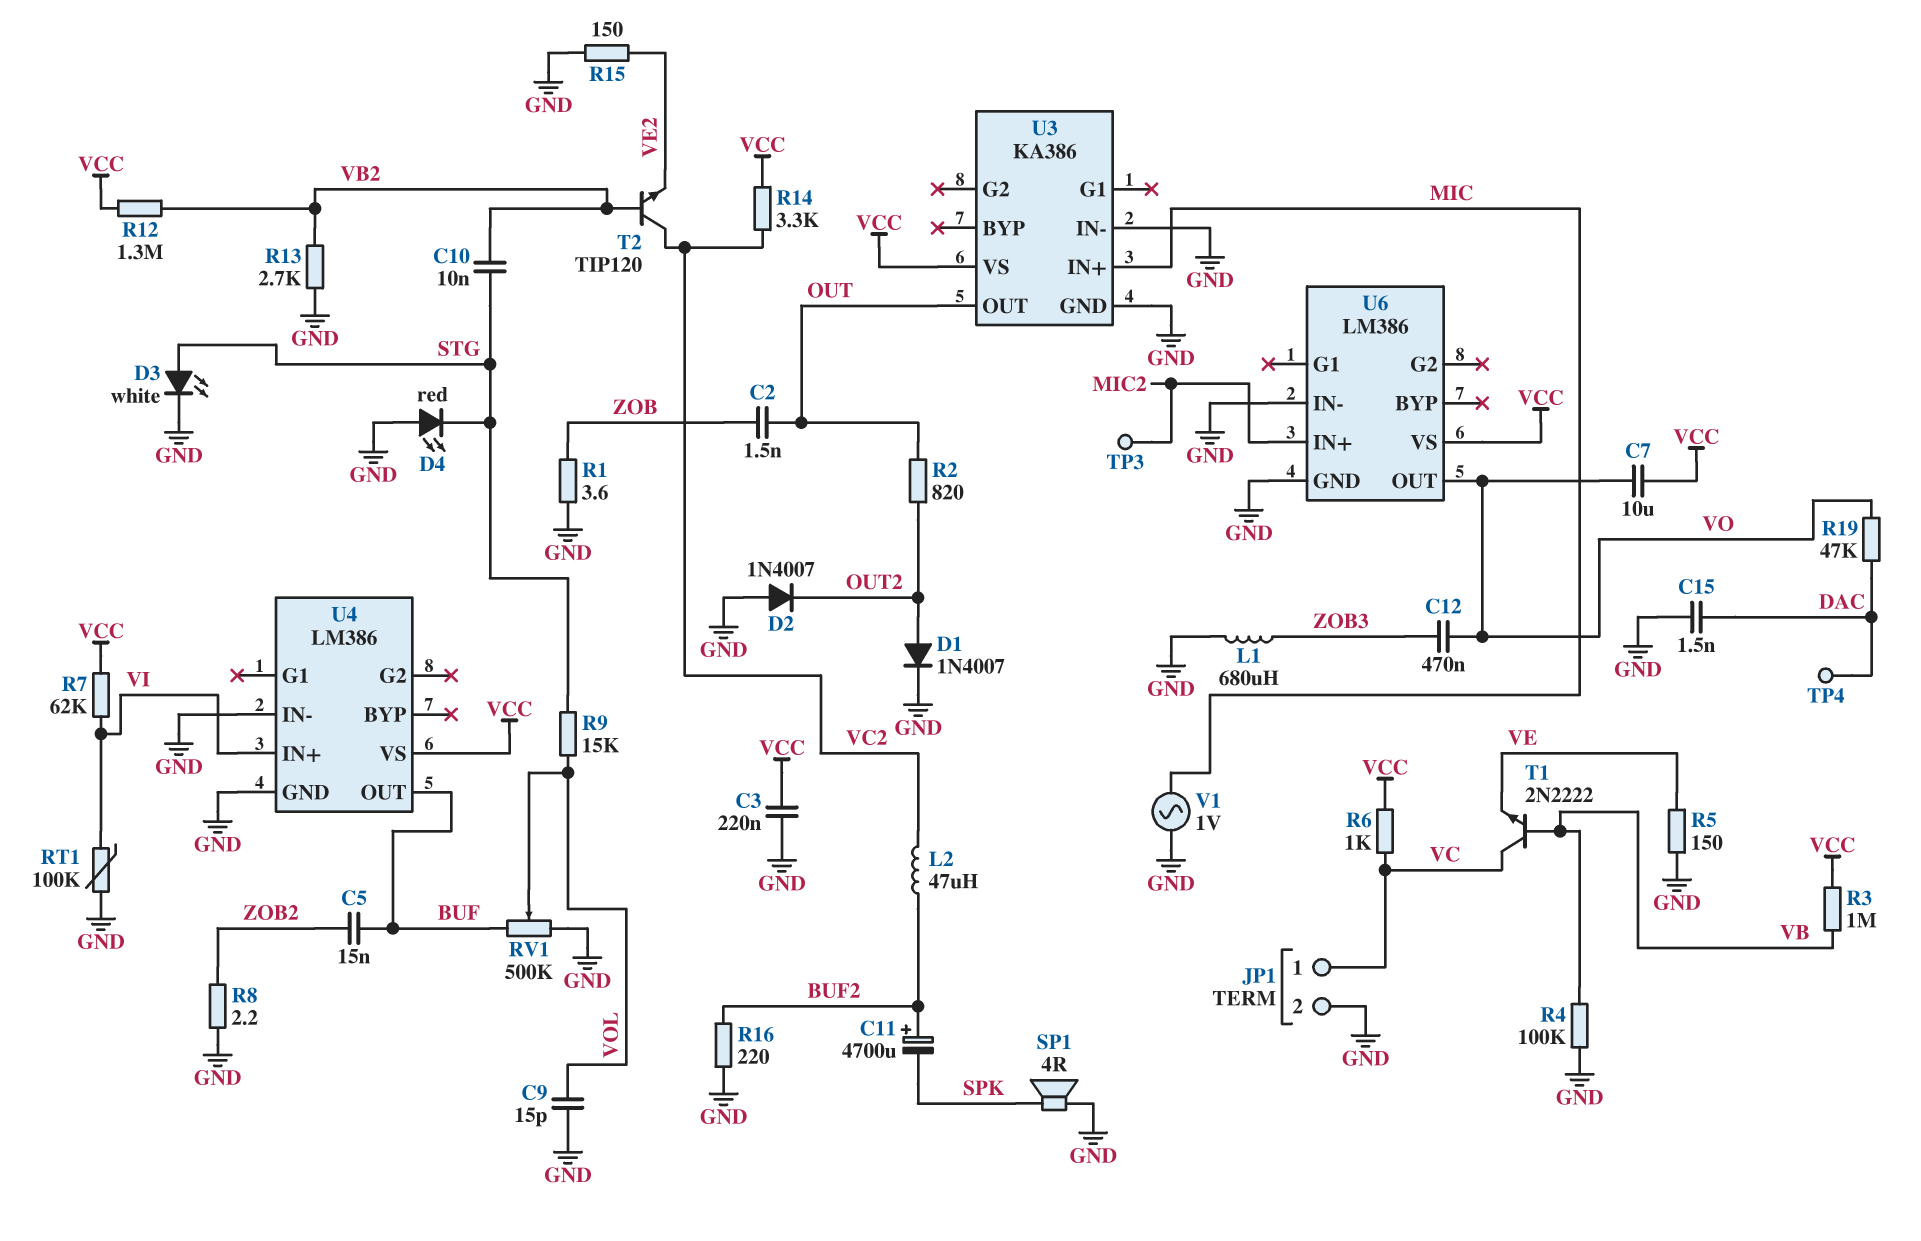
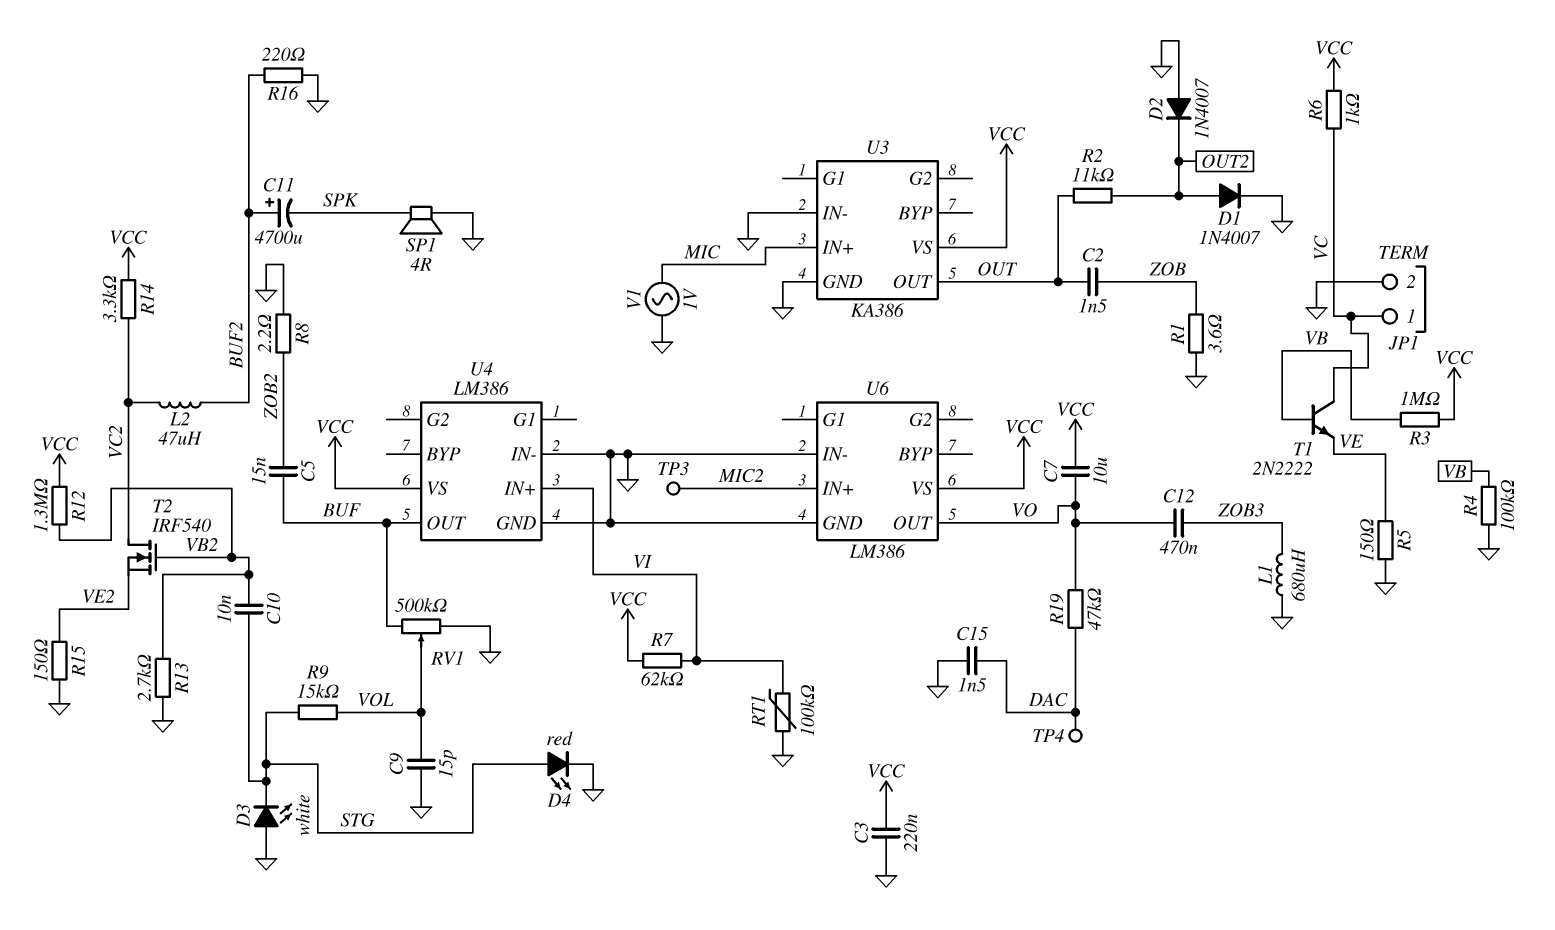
D3: LED white (A STG, K GND) -> LED white (A GND, K STG)
D4: LED red (A GND, K STG) -> LED red (A STG, K GND)
R2: 820 (OUT, OUT2) -> 11k (OUT, OUT2)
T2: NPN TIP120 (B VB2, C VC2, E VE2) -> NMOS IRF540 (G VB2, D VC2, S VE2)

